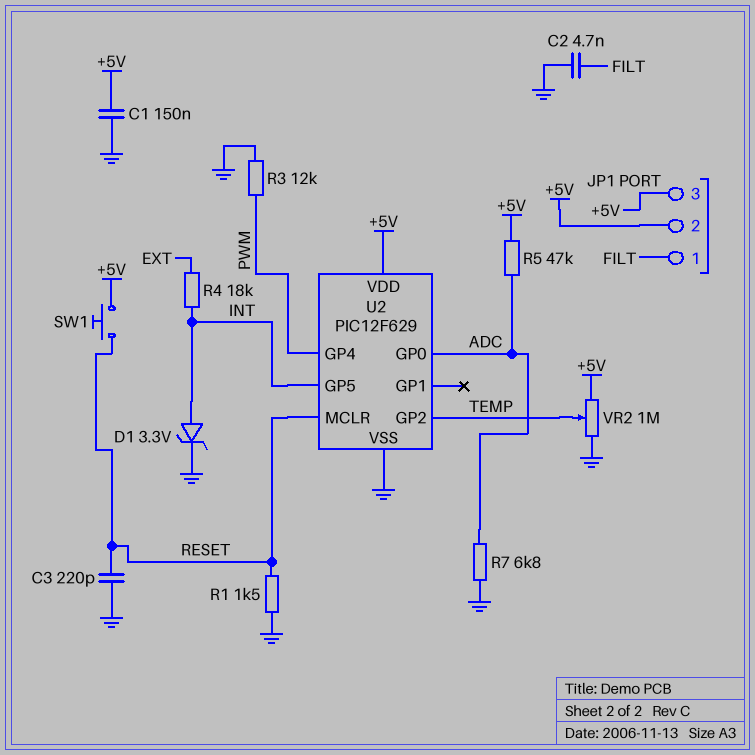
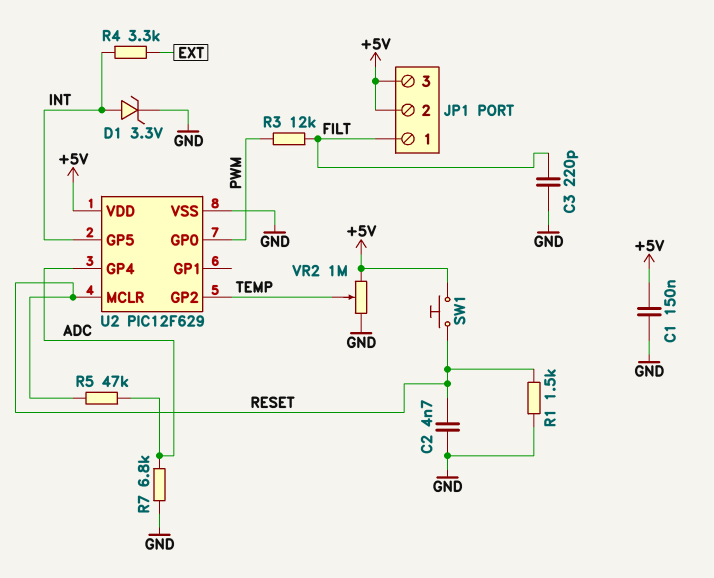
C2: 4.7nF (FILT, GND) -> 4.7nF (GND, RESET)
C3: 220pF (GND, RESET) -> 220pF (FILT, GND)
R3: 12k (GND, PWM) -> 12k (FILT, PWM)
R4: 18k (EXT, INT) -> 3.3k (EXT, INT)
R5: 47k (+5V, ADC) -> 47k (ADC, RESET)
U2 pin GP0: ADC -> PWM
U2 pin GP4: PWM -> ADC

